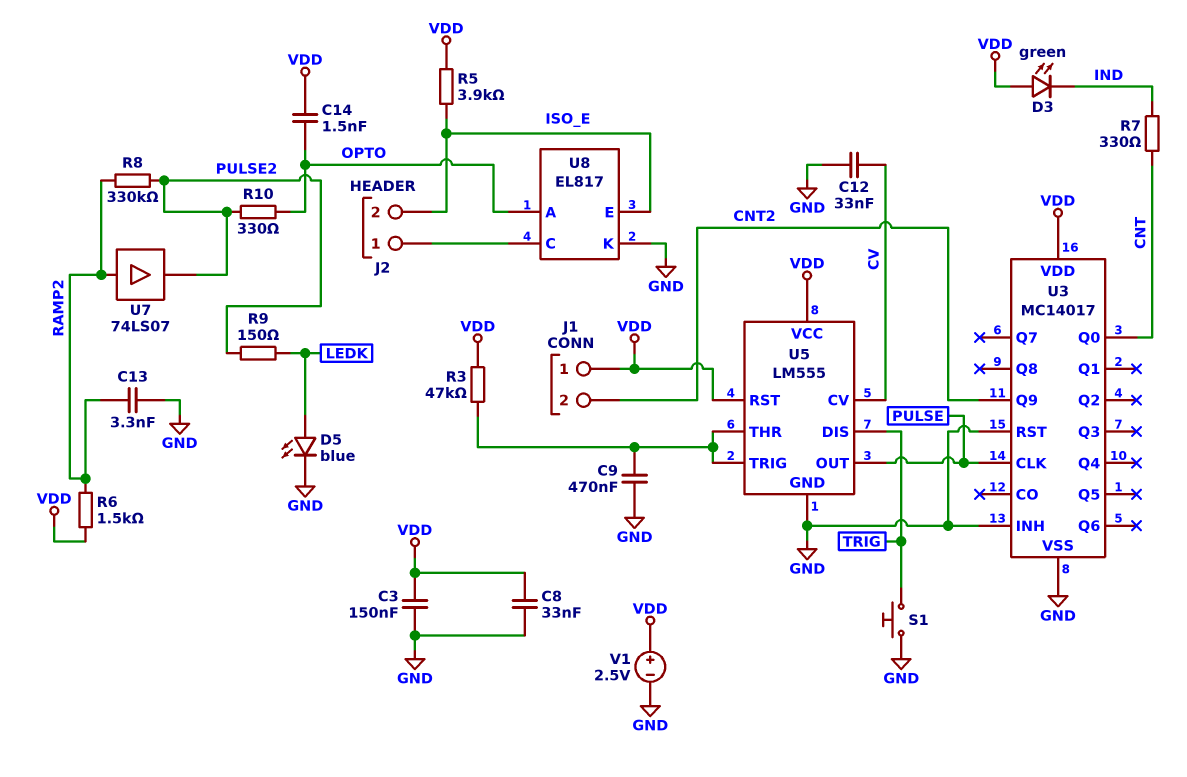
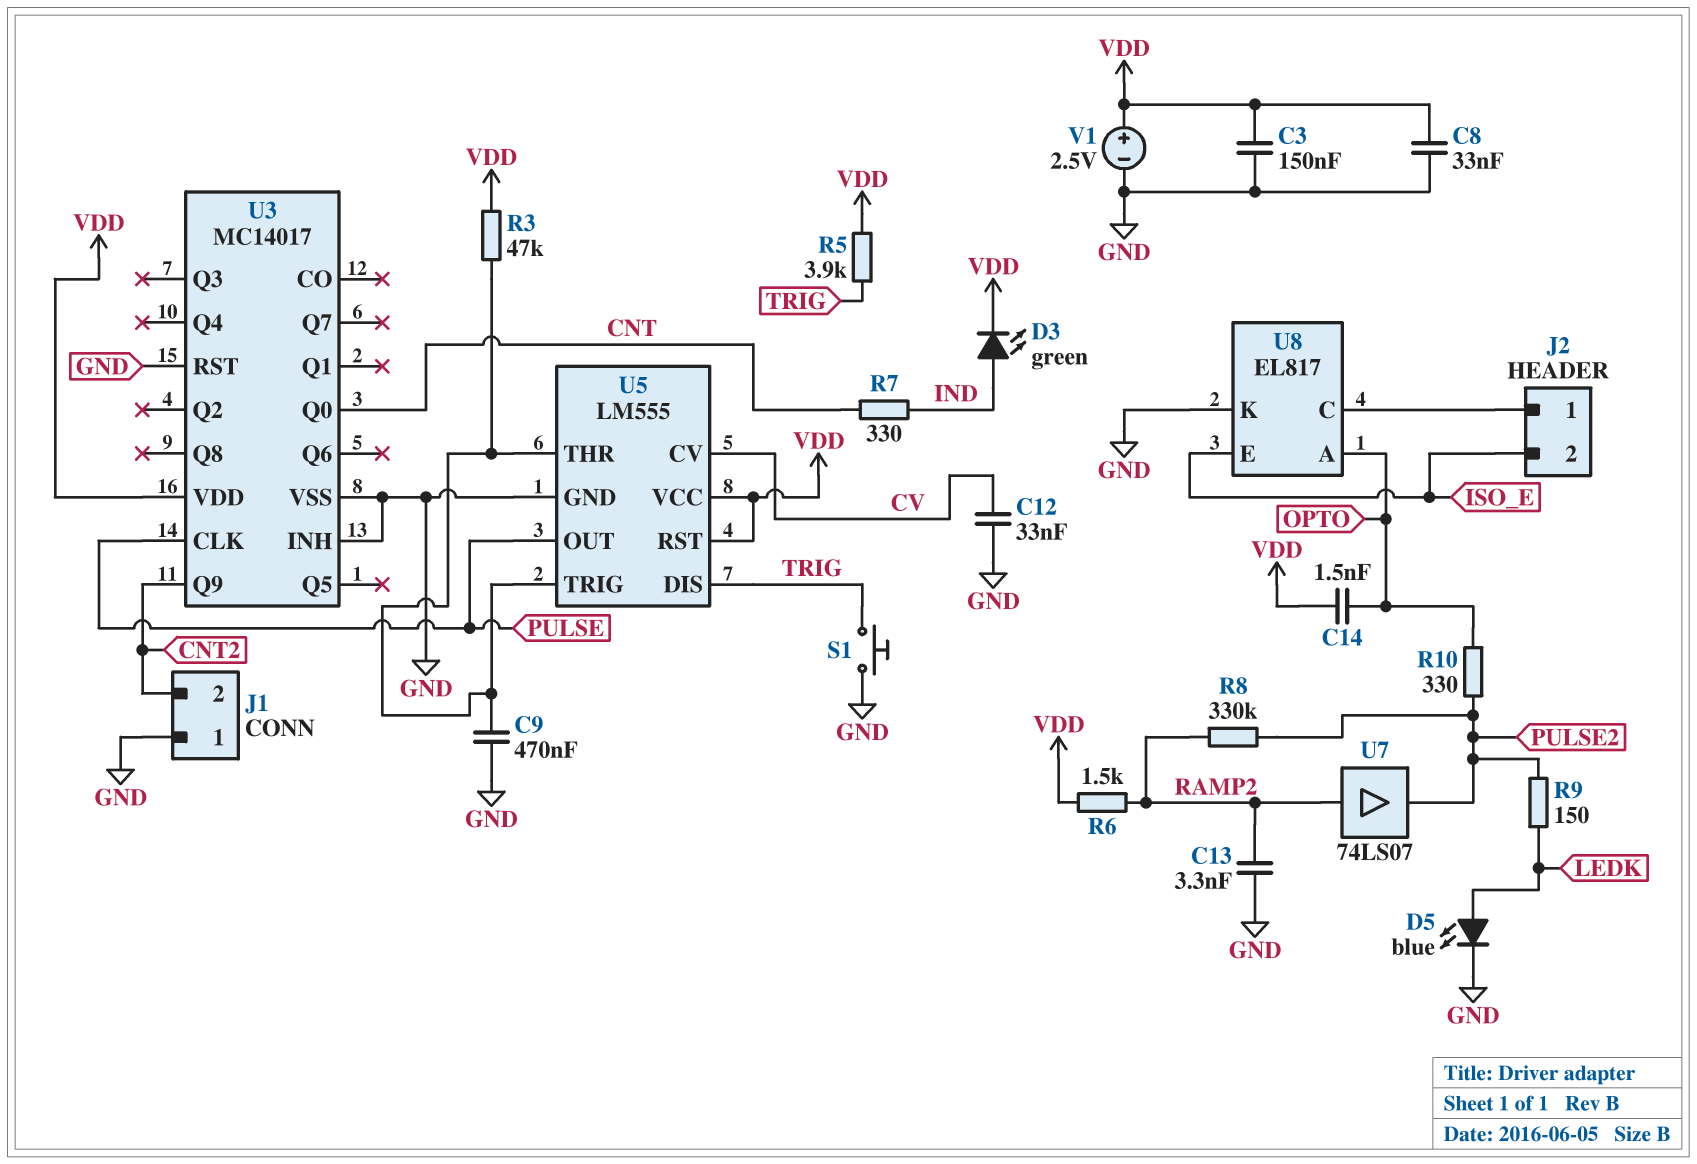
D3: LED green (A VDD, K IND) -> LED green (A IND, K VDD)
J1 pin 1: VDD -> GND
R5: 3.9k (ISO_E, VDD) -> 3.9k (TRIG, VDD)

